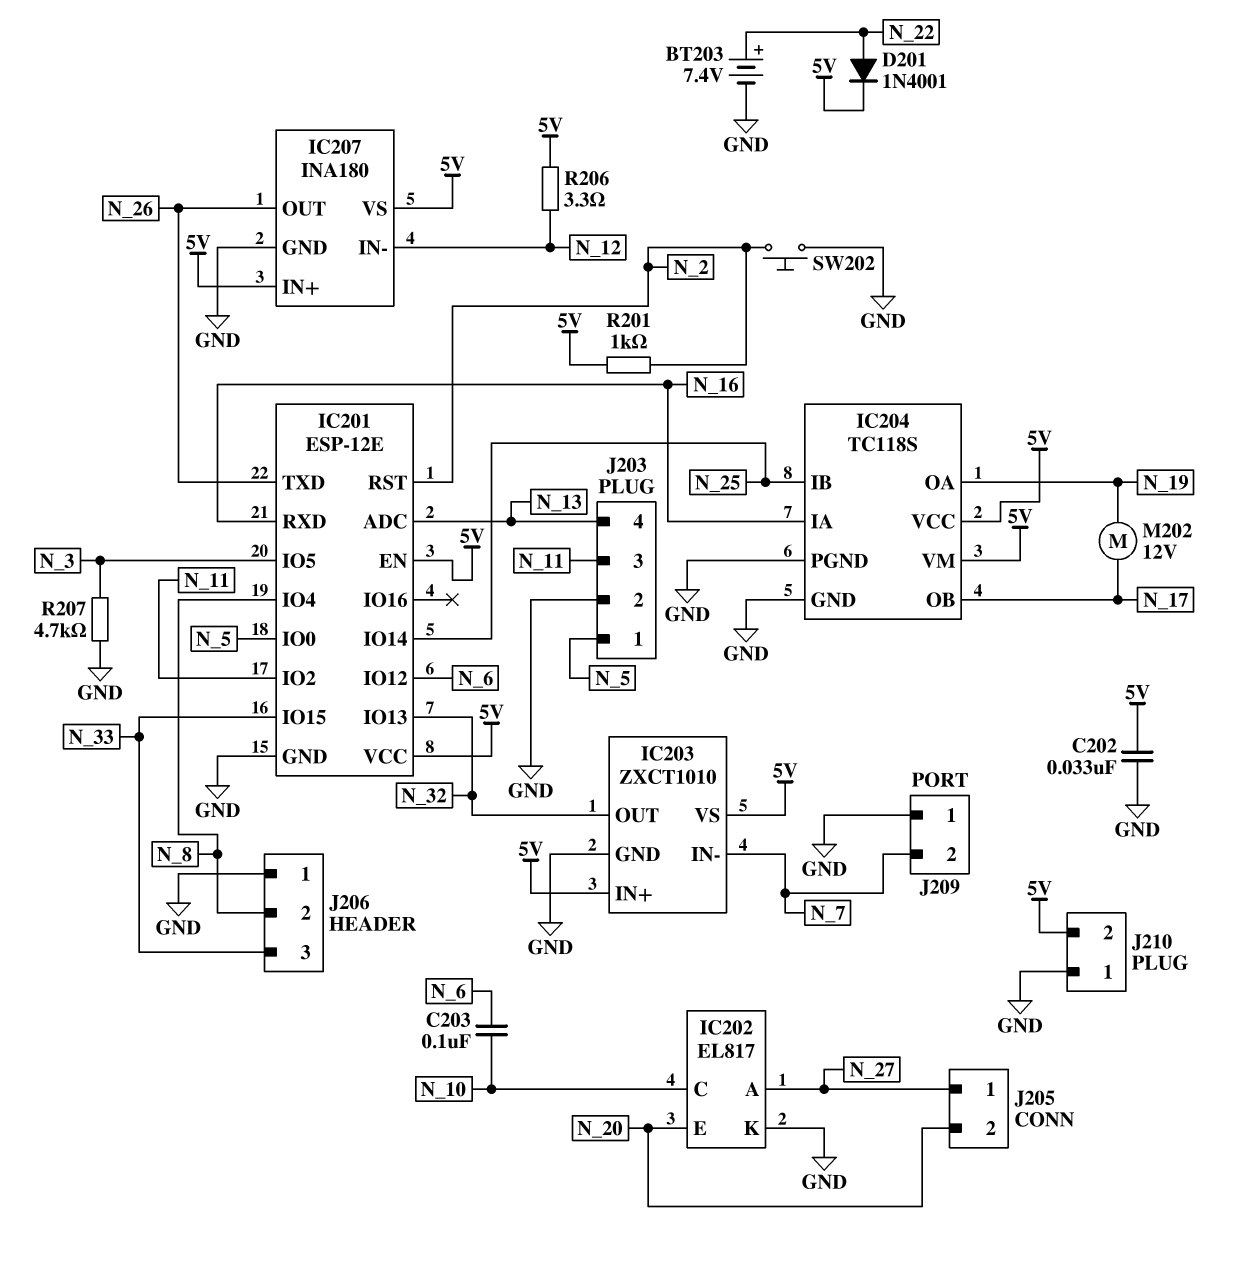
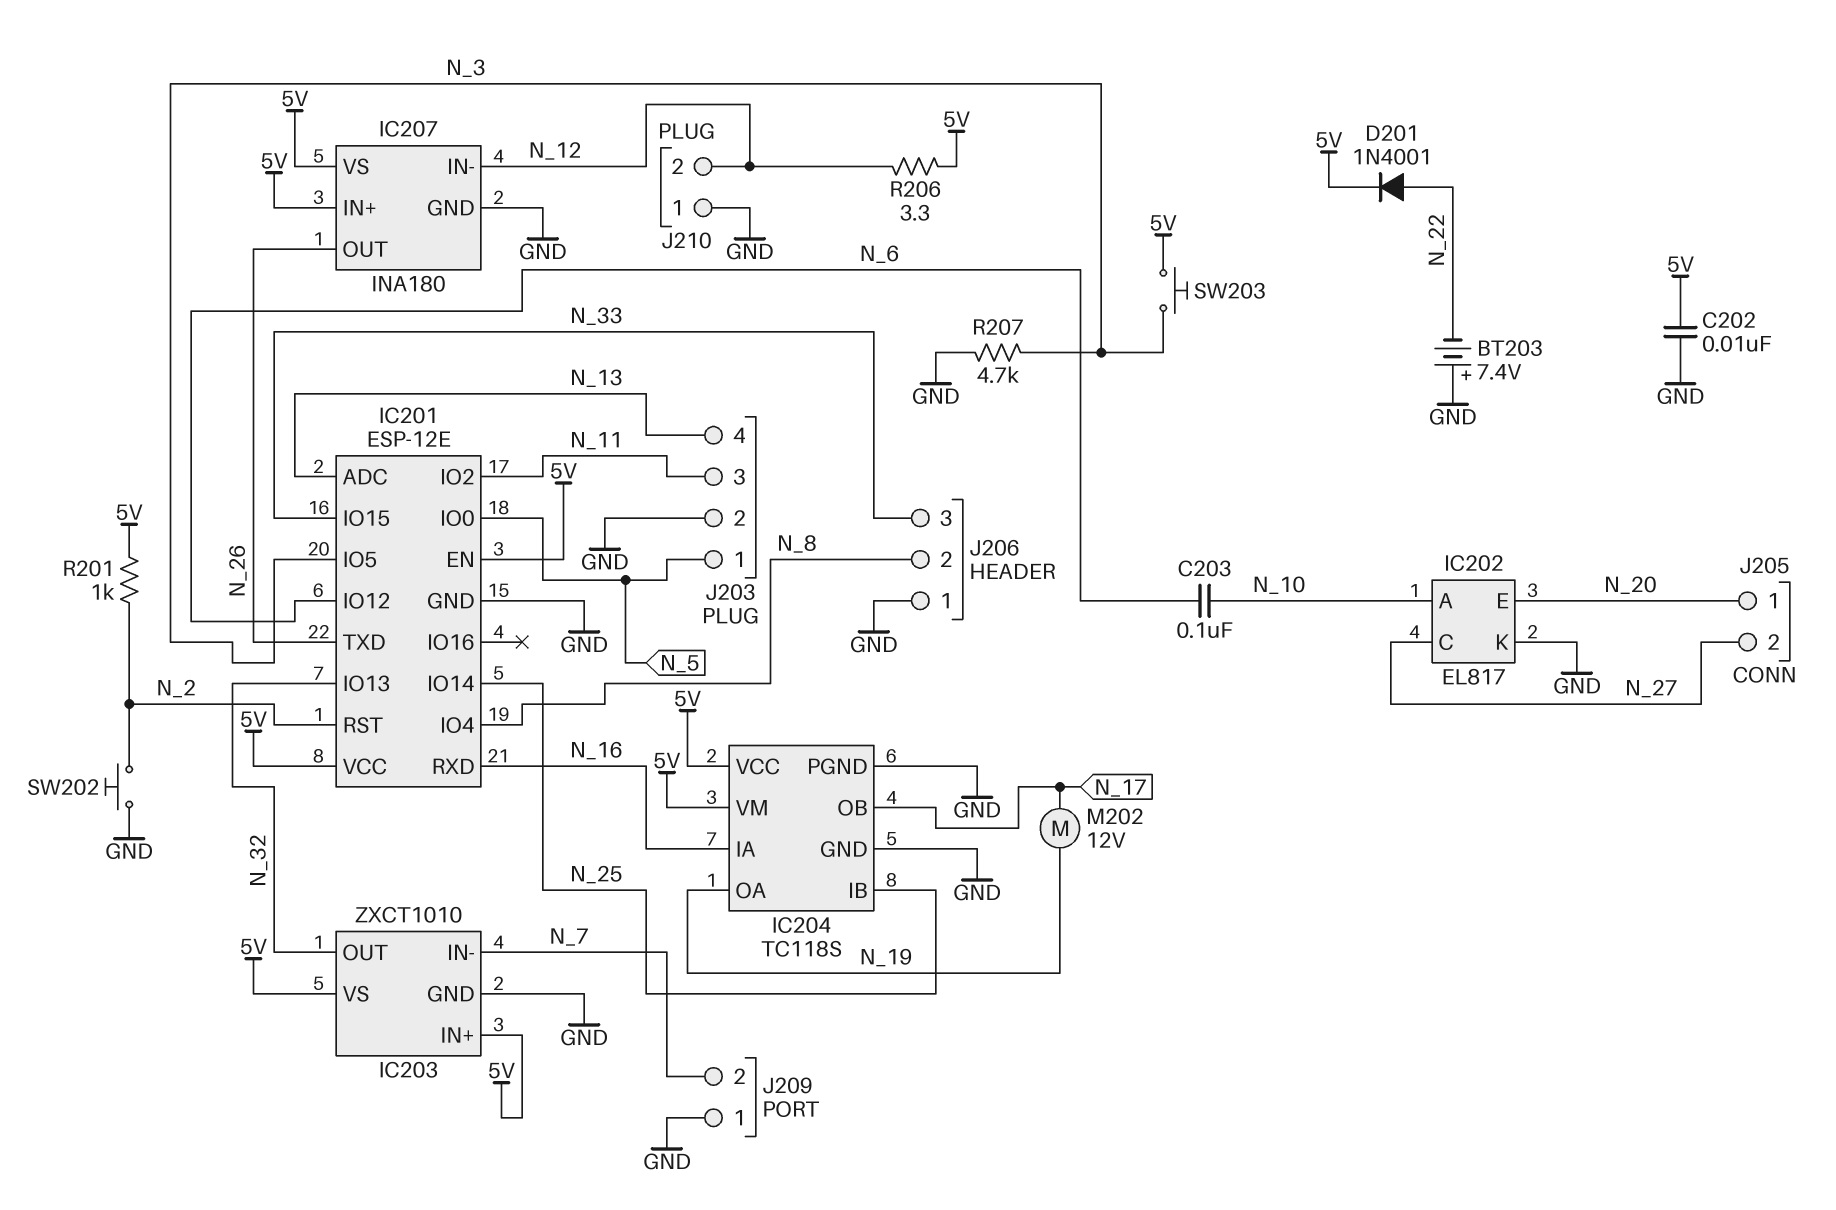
BT203: 7.4V (plus N_22, minus GND) -> 7.4V (plus GND, minus N_22)
C202: 33nF (5V, GND) -> 10nF (5V, GND)
IC202 pin A: N_27 -> N_10
IC202 pin C: N_10 -> N_27
J205 pin 1: N_27 -> N_20
J205 pin 2: N_20 -> N_27
J210 pin 2: 5V -> N_12
SW203: none -> button (5V, N_3)

